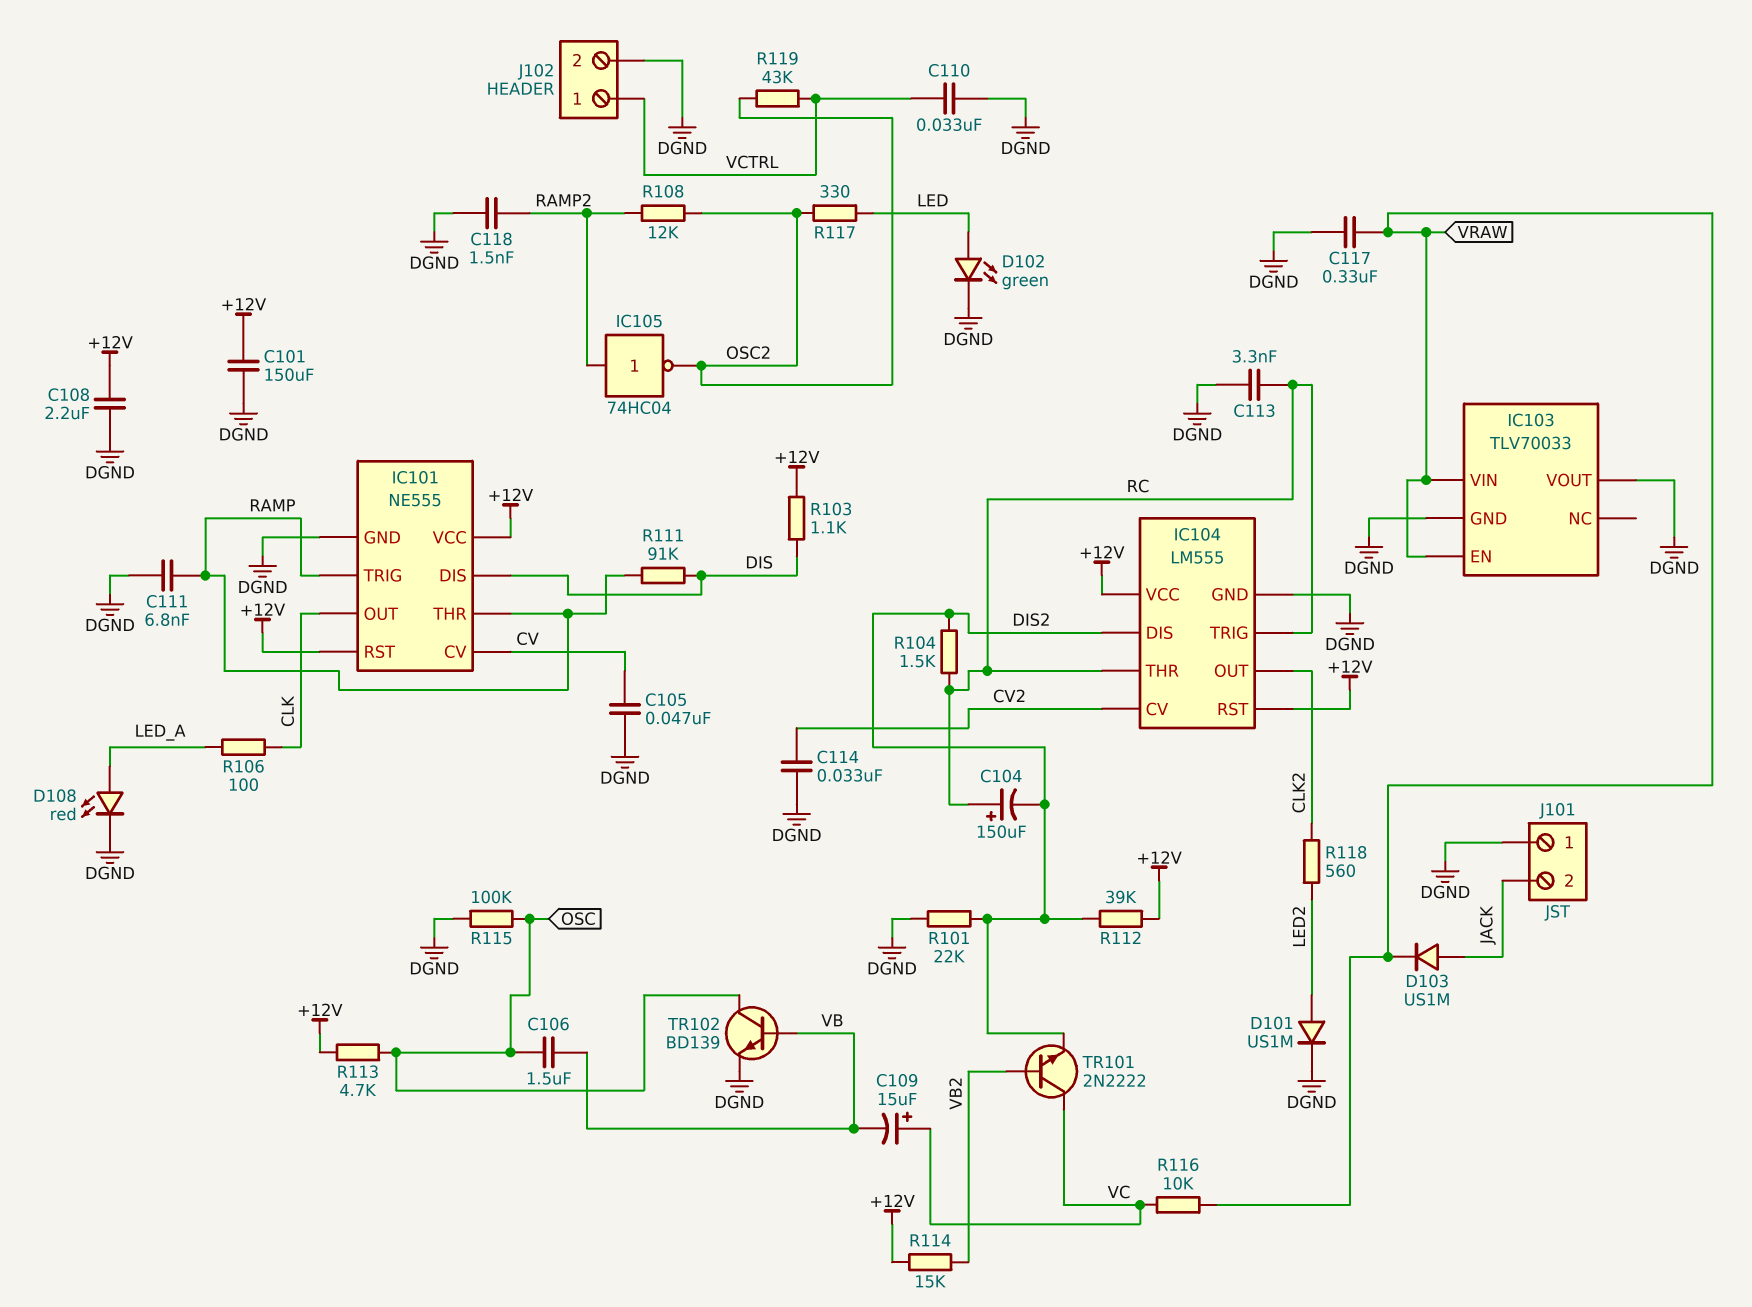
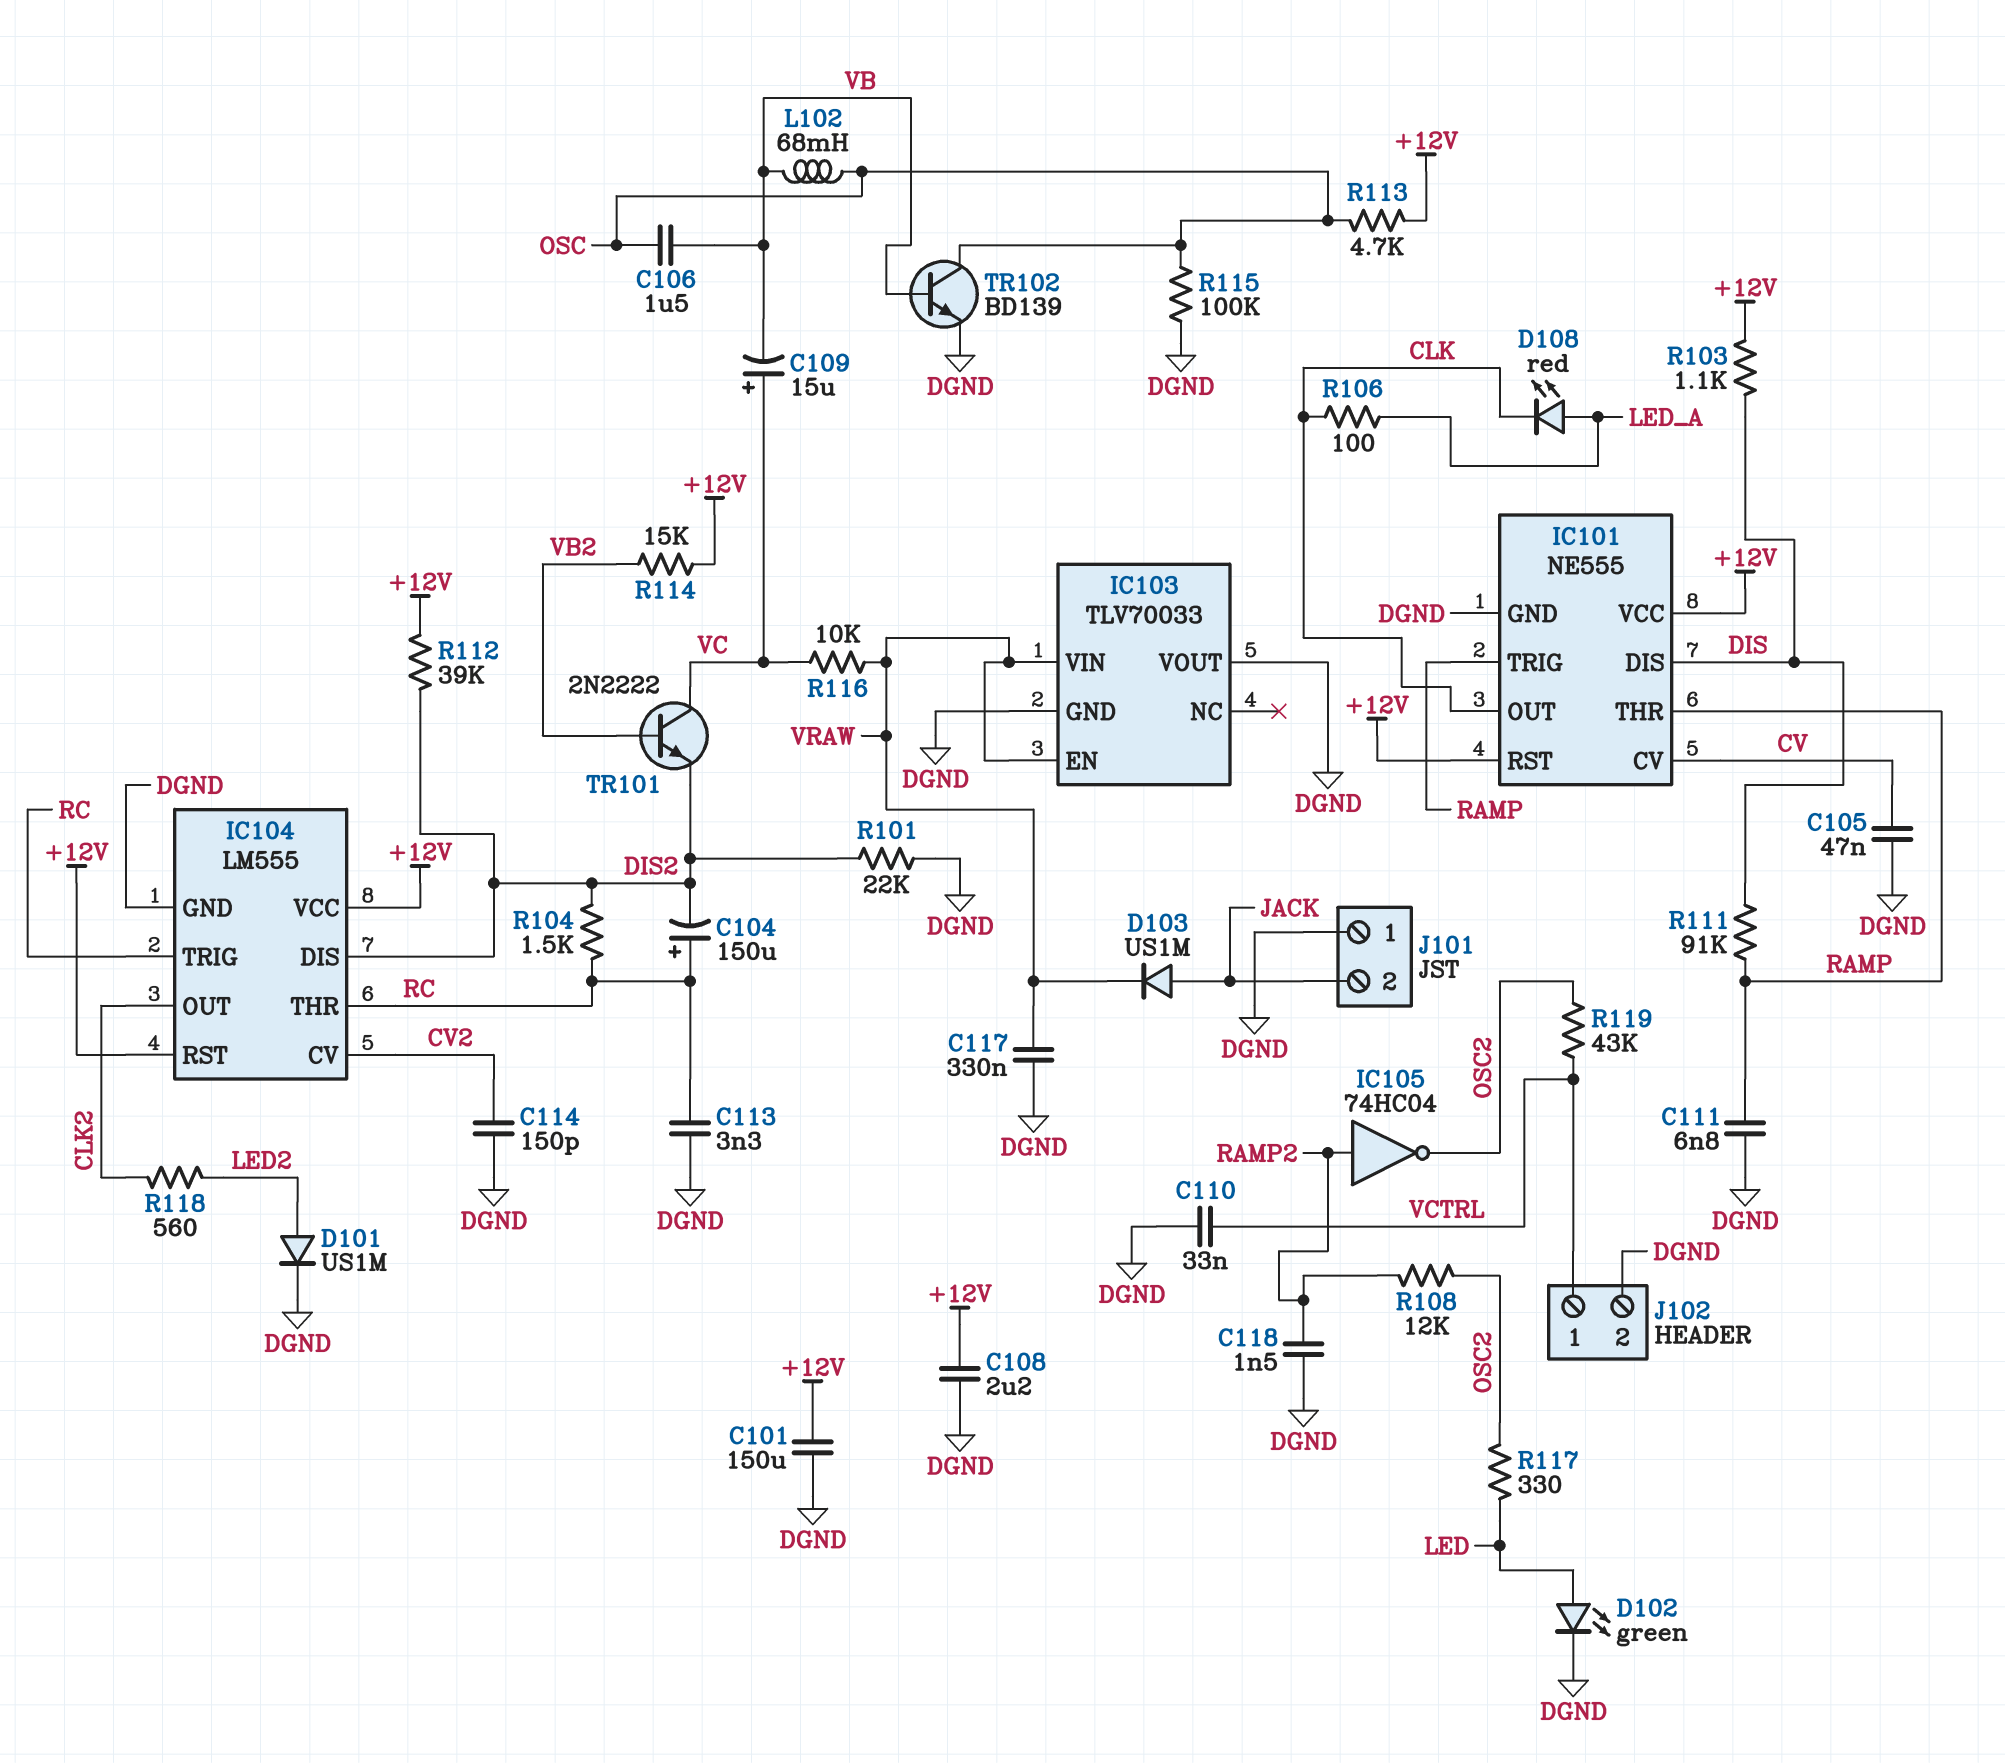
C114: 33nF (CV2, DGND) -> 150pF (CV2, DGND)
D108: LED red (A LED_A, K DGND) -> LED red (A LED_A, K CLK)
L102: none -> 68mH (OSC, VB)

